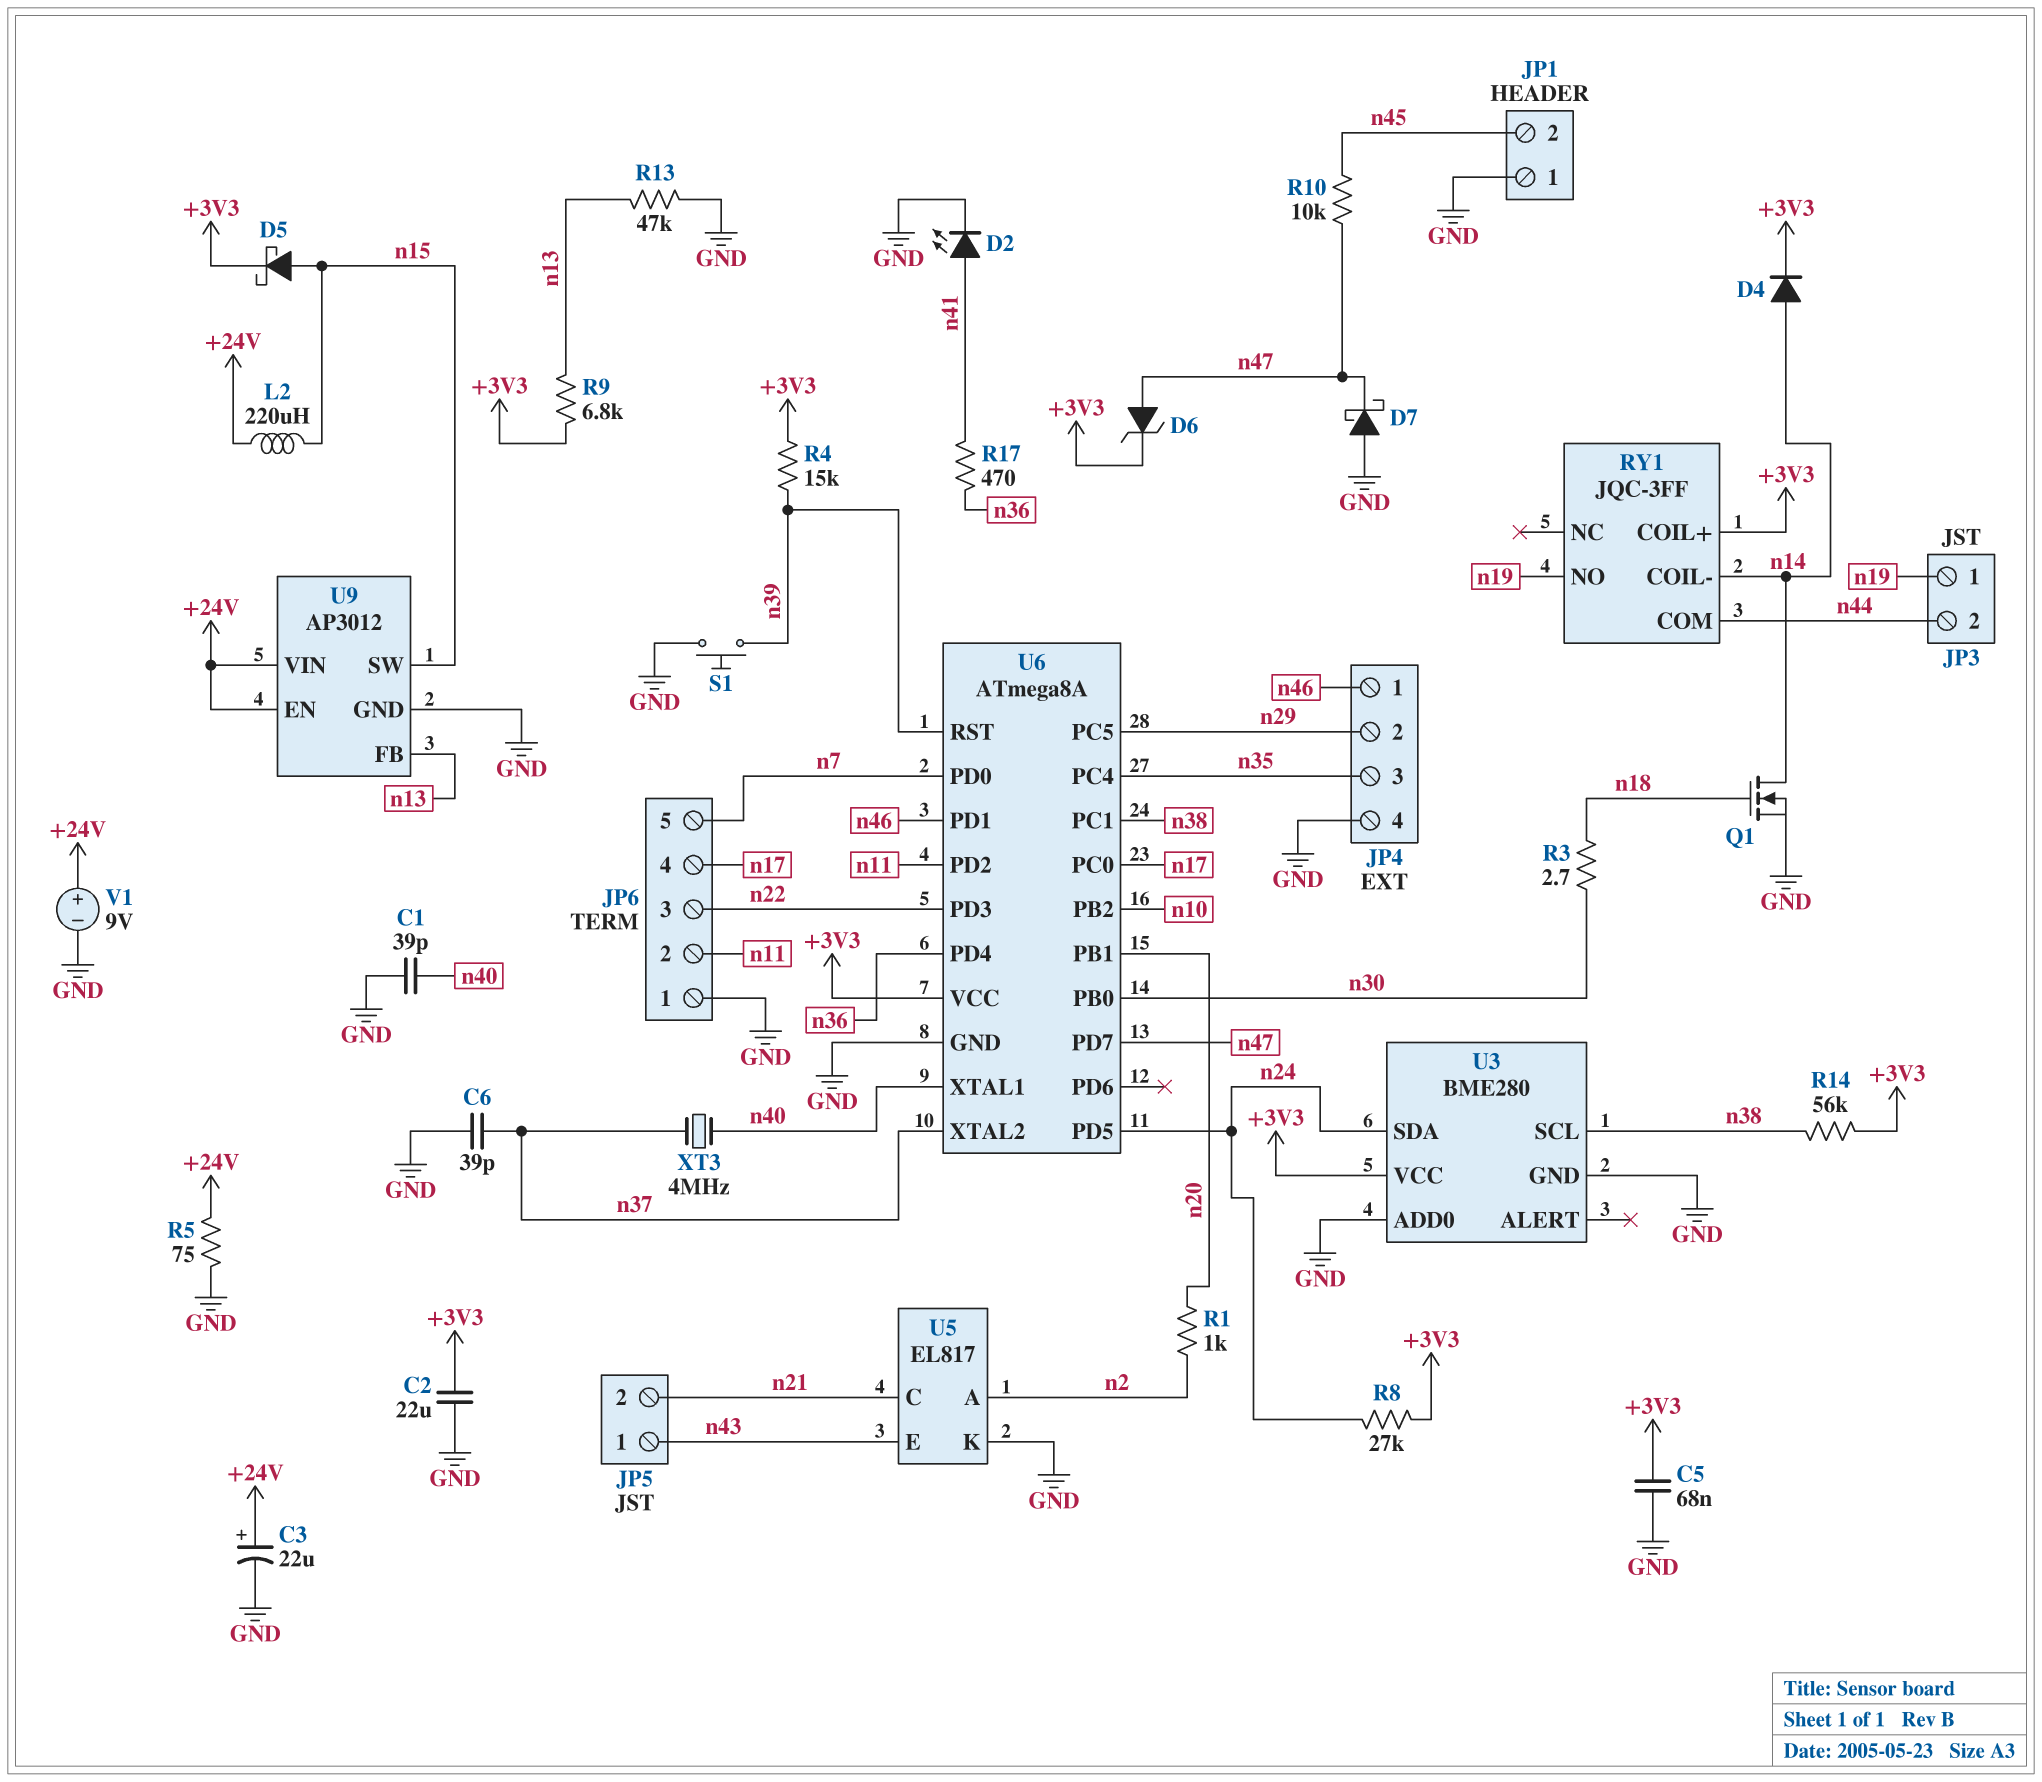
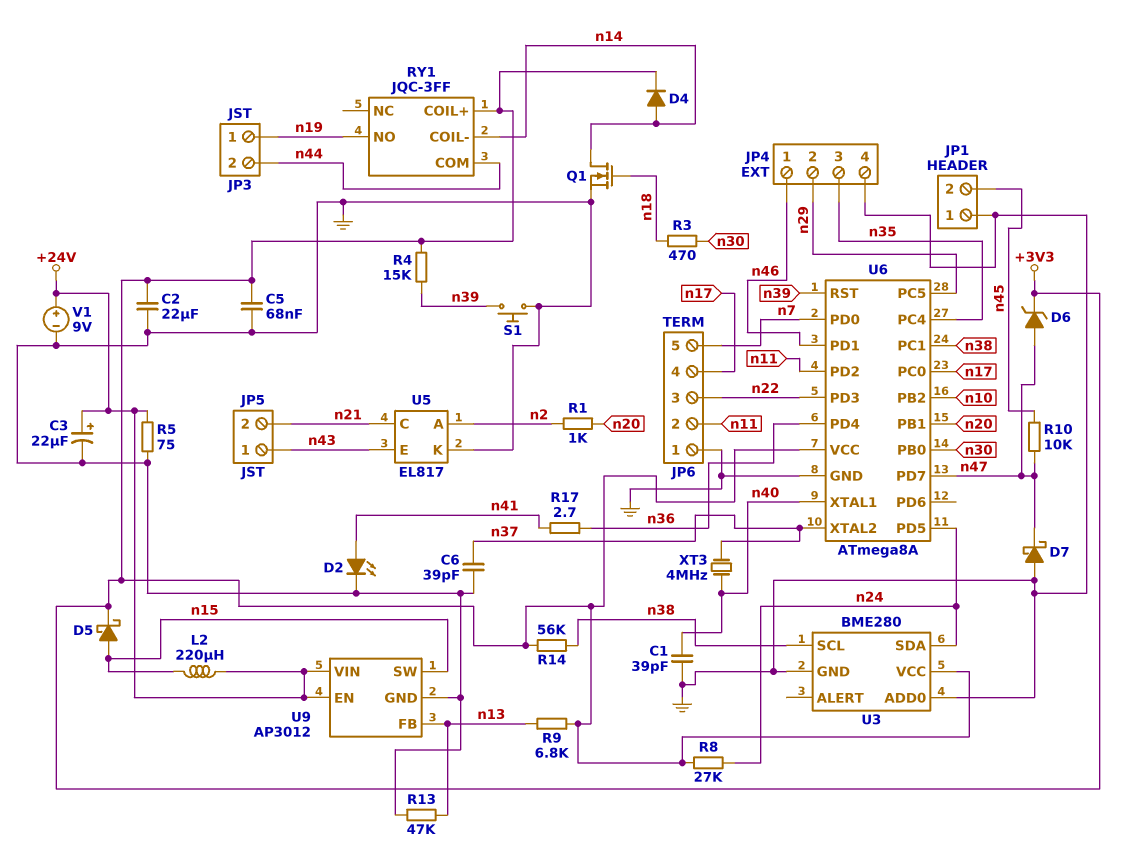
R3: 2.7 (n18, n30) -> 470 (n18, n30)
R17: 470 (n36, n41) -> 2.7 (n36, n41)

